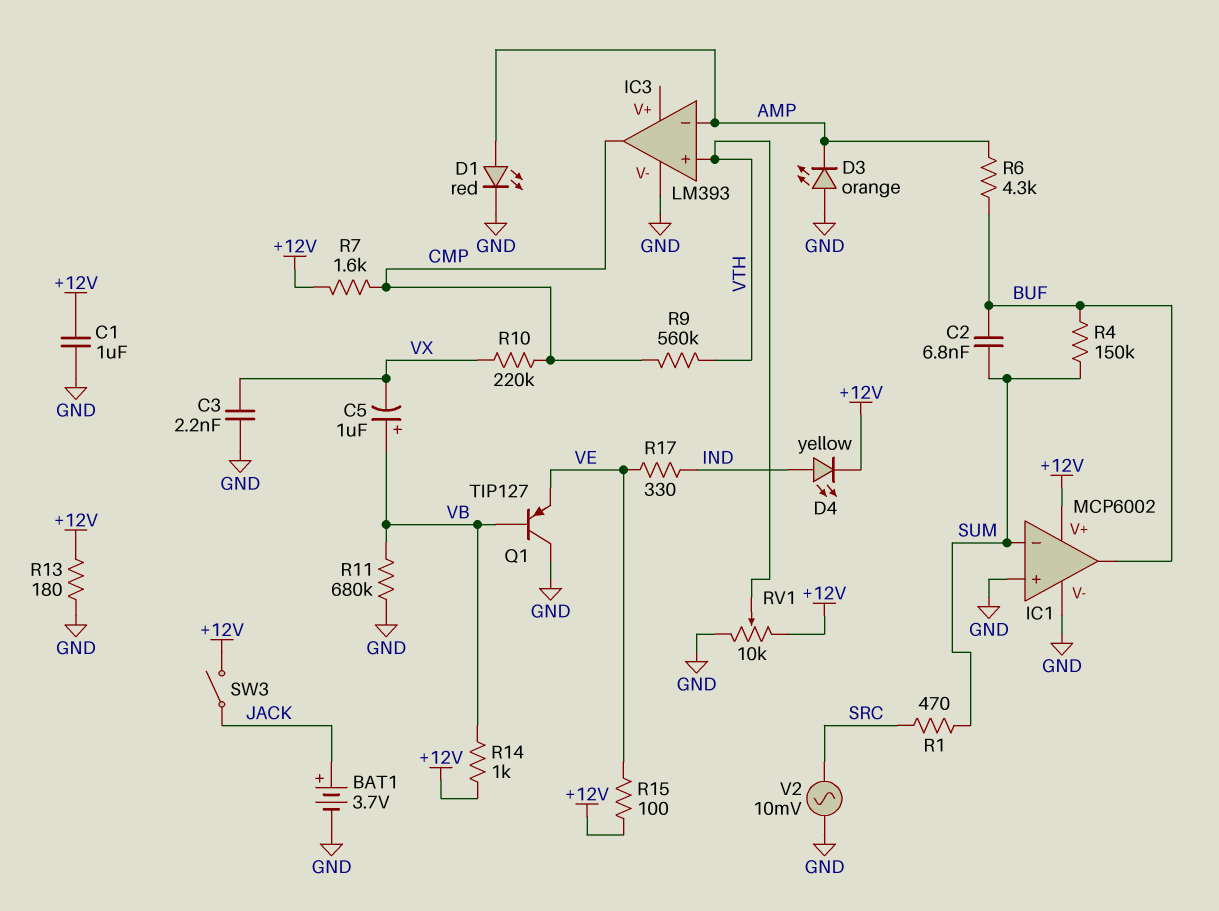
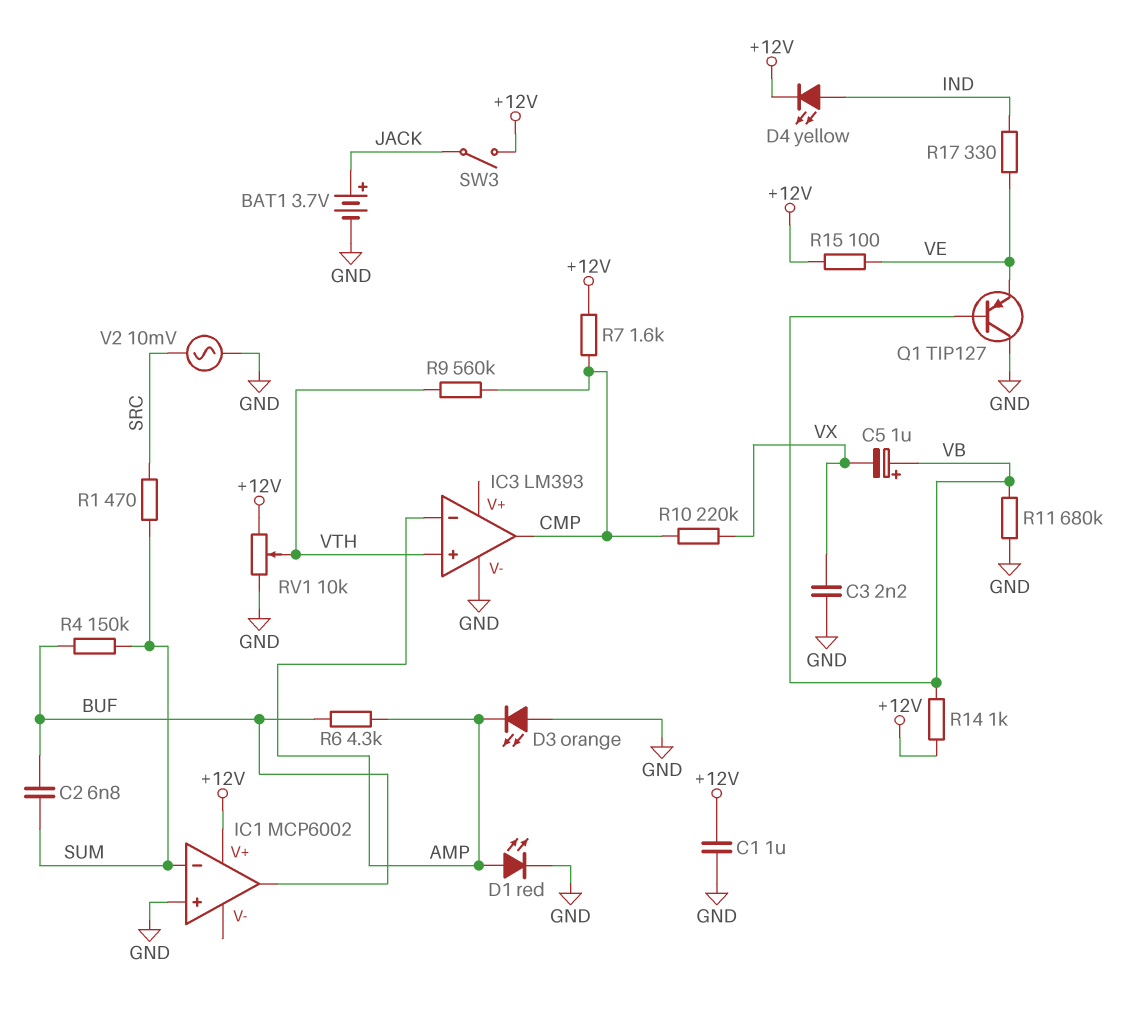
IC1 pin V-: GND -> none
R13: 180 (+12V, GND) -> none

